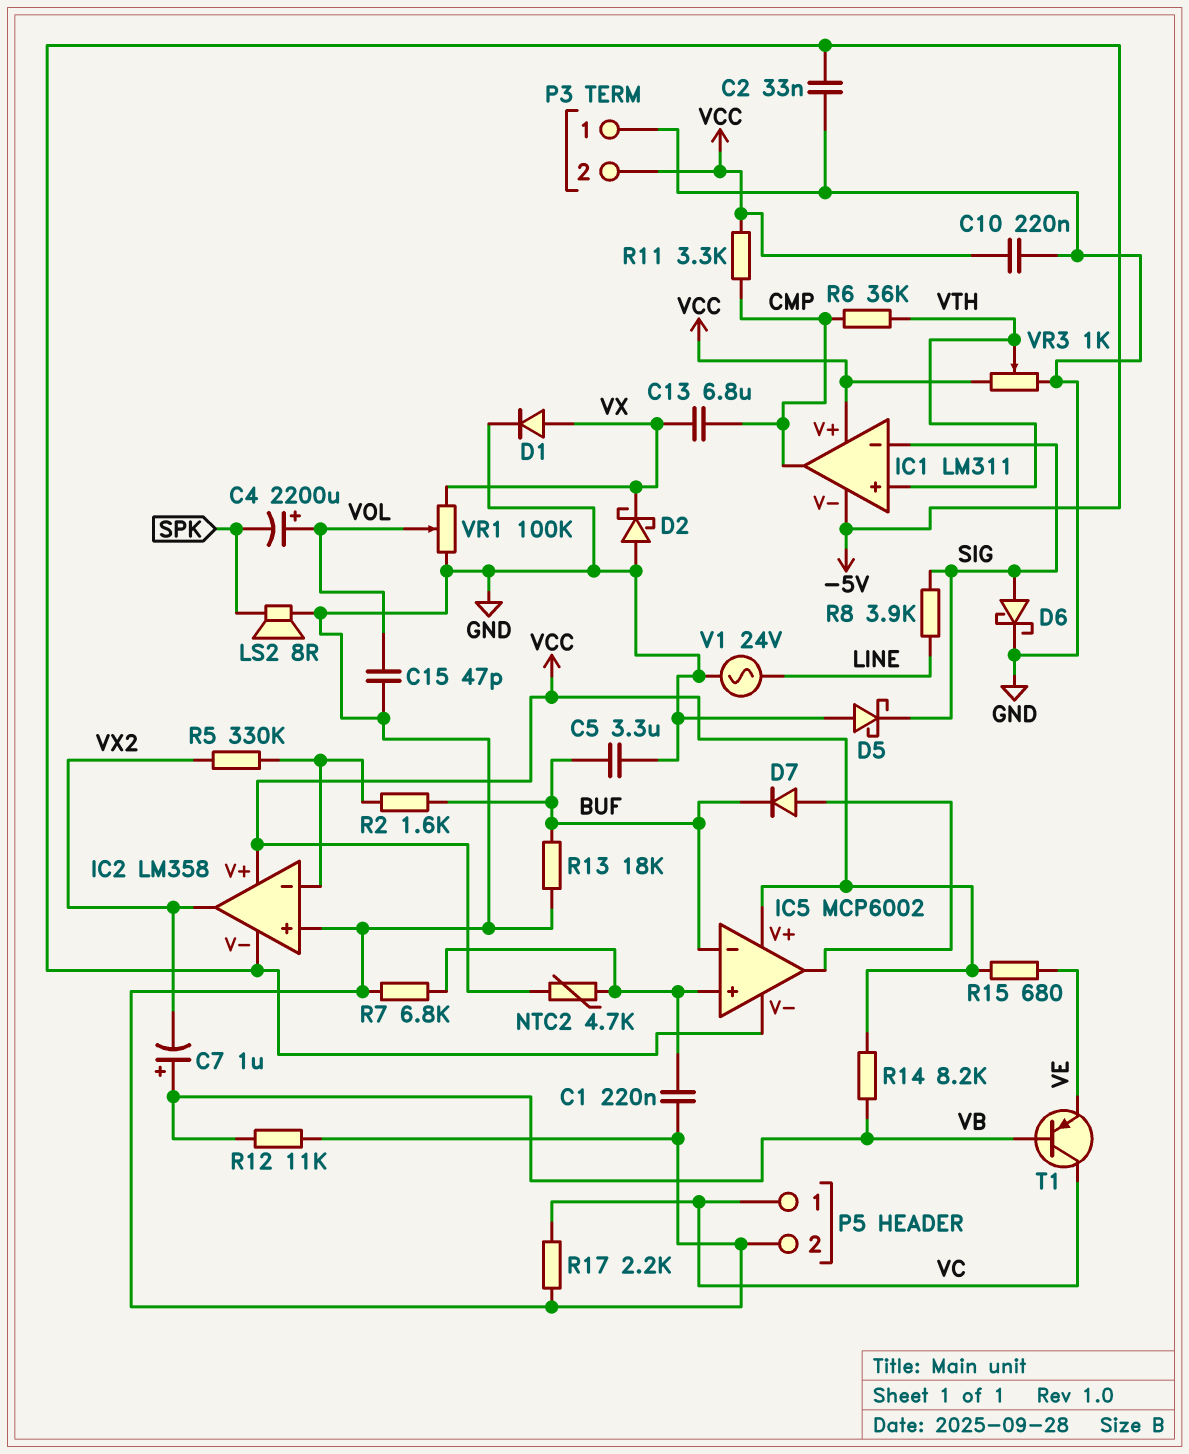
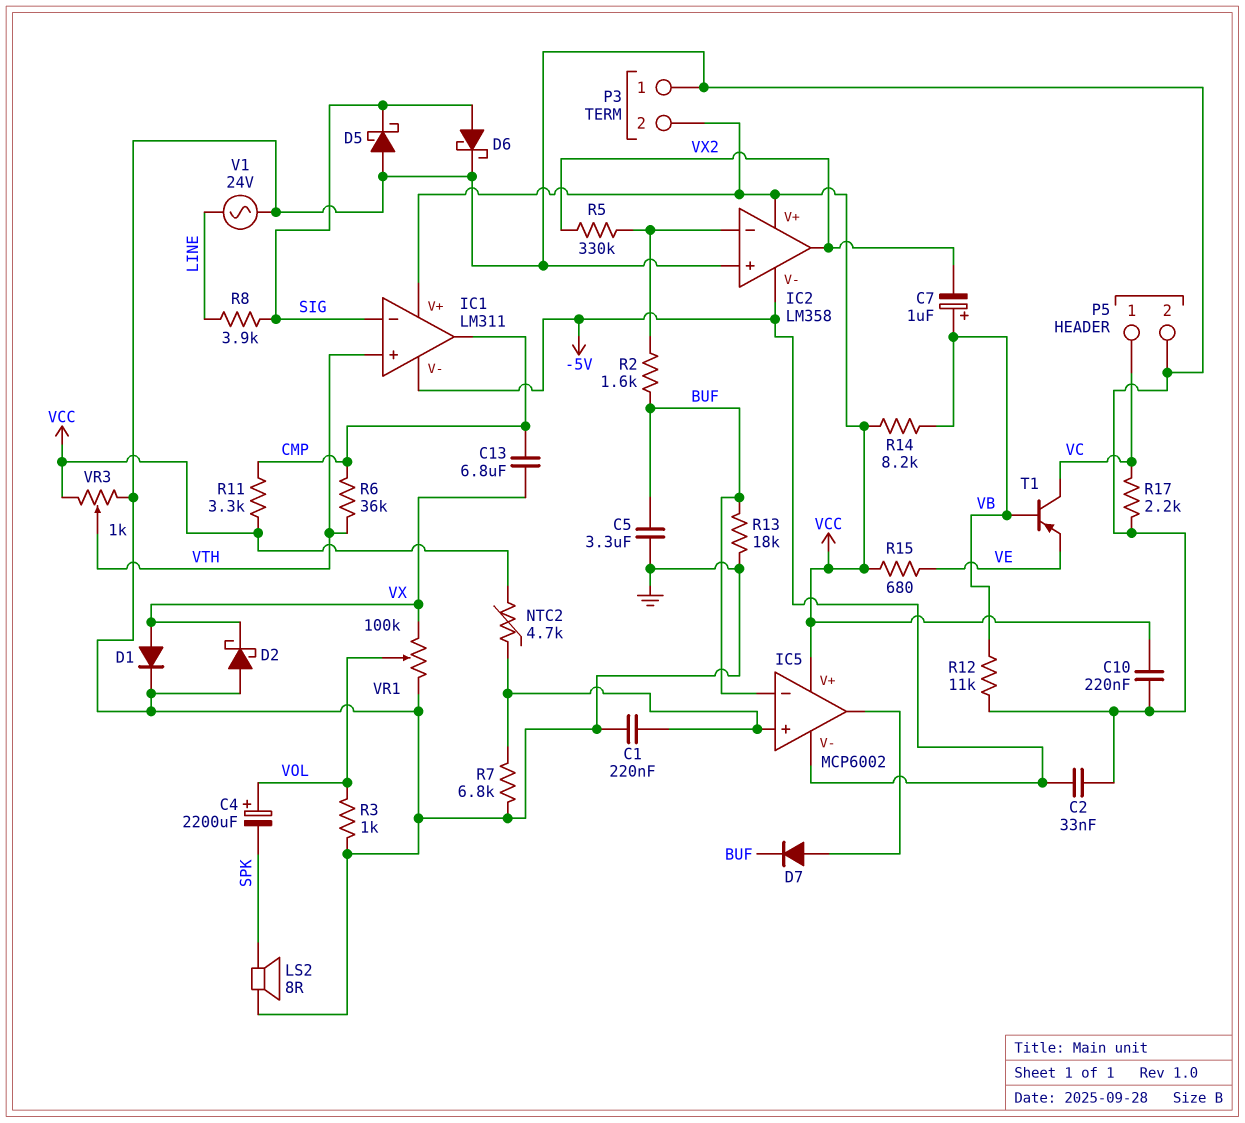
C15: 47pF (GND, VOL) -> none
R3: none -> 1k (GND, VOL)

